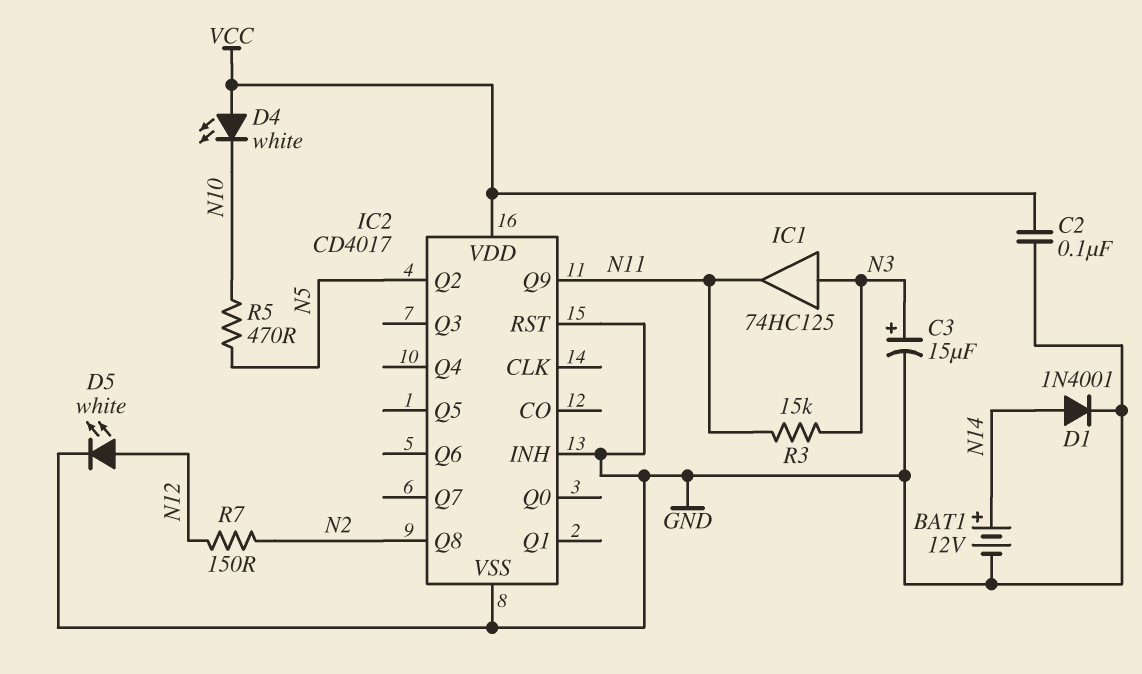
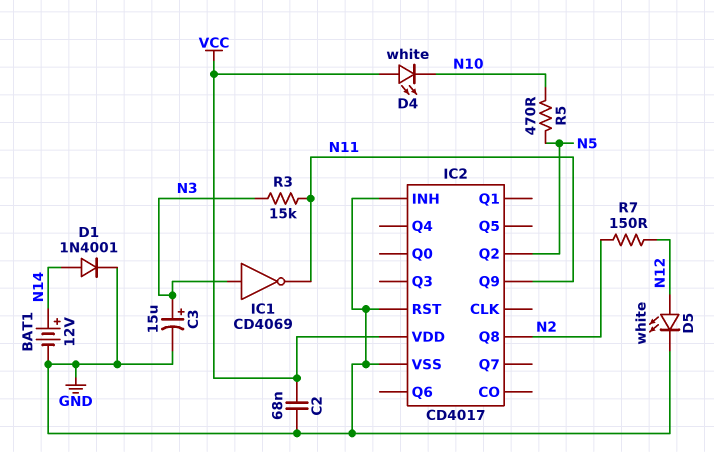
C2: 100nF (GND, VCC) -> 68nF (GND, VCC)
IC1: buffer 74HC125 (in N3, out N11) -> NOT CD4069 (in N3, out N11)

